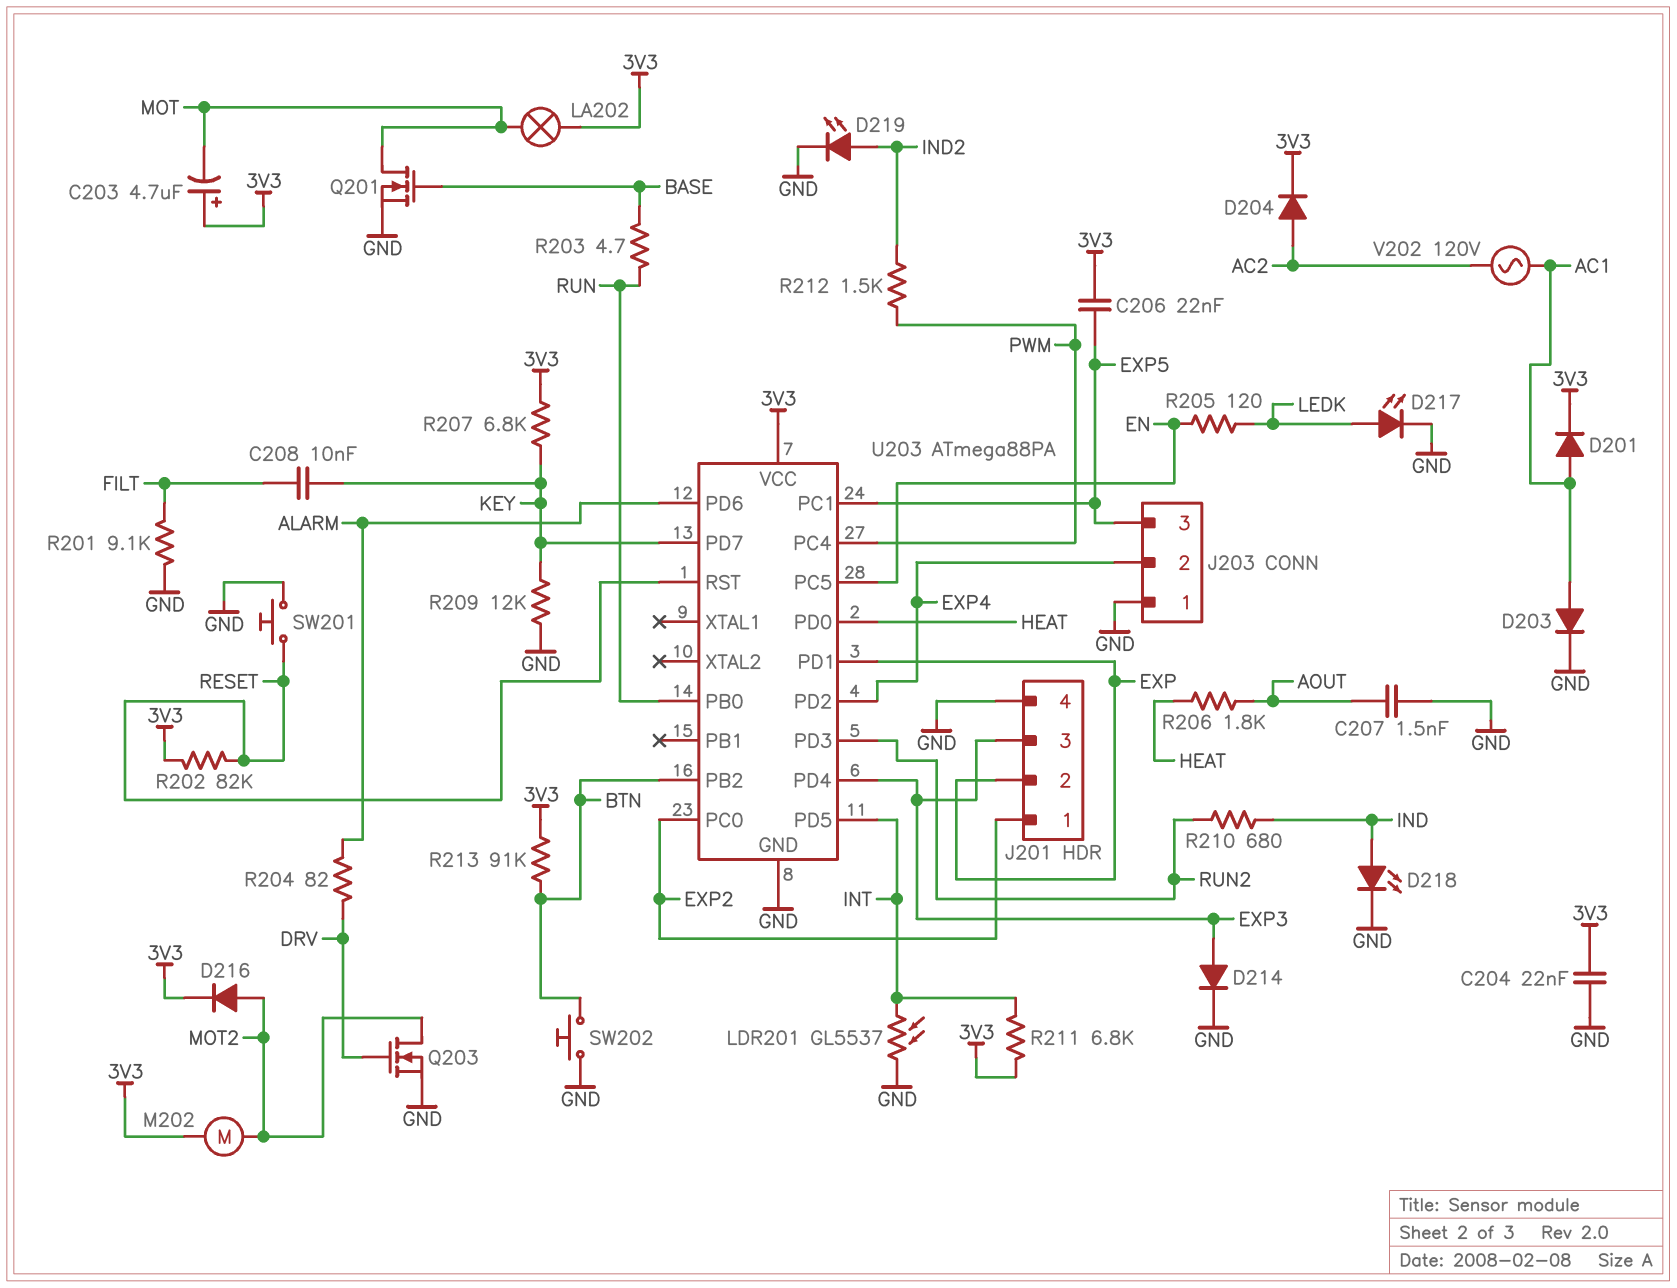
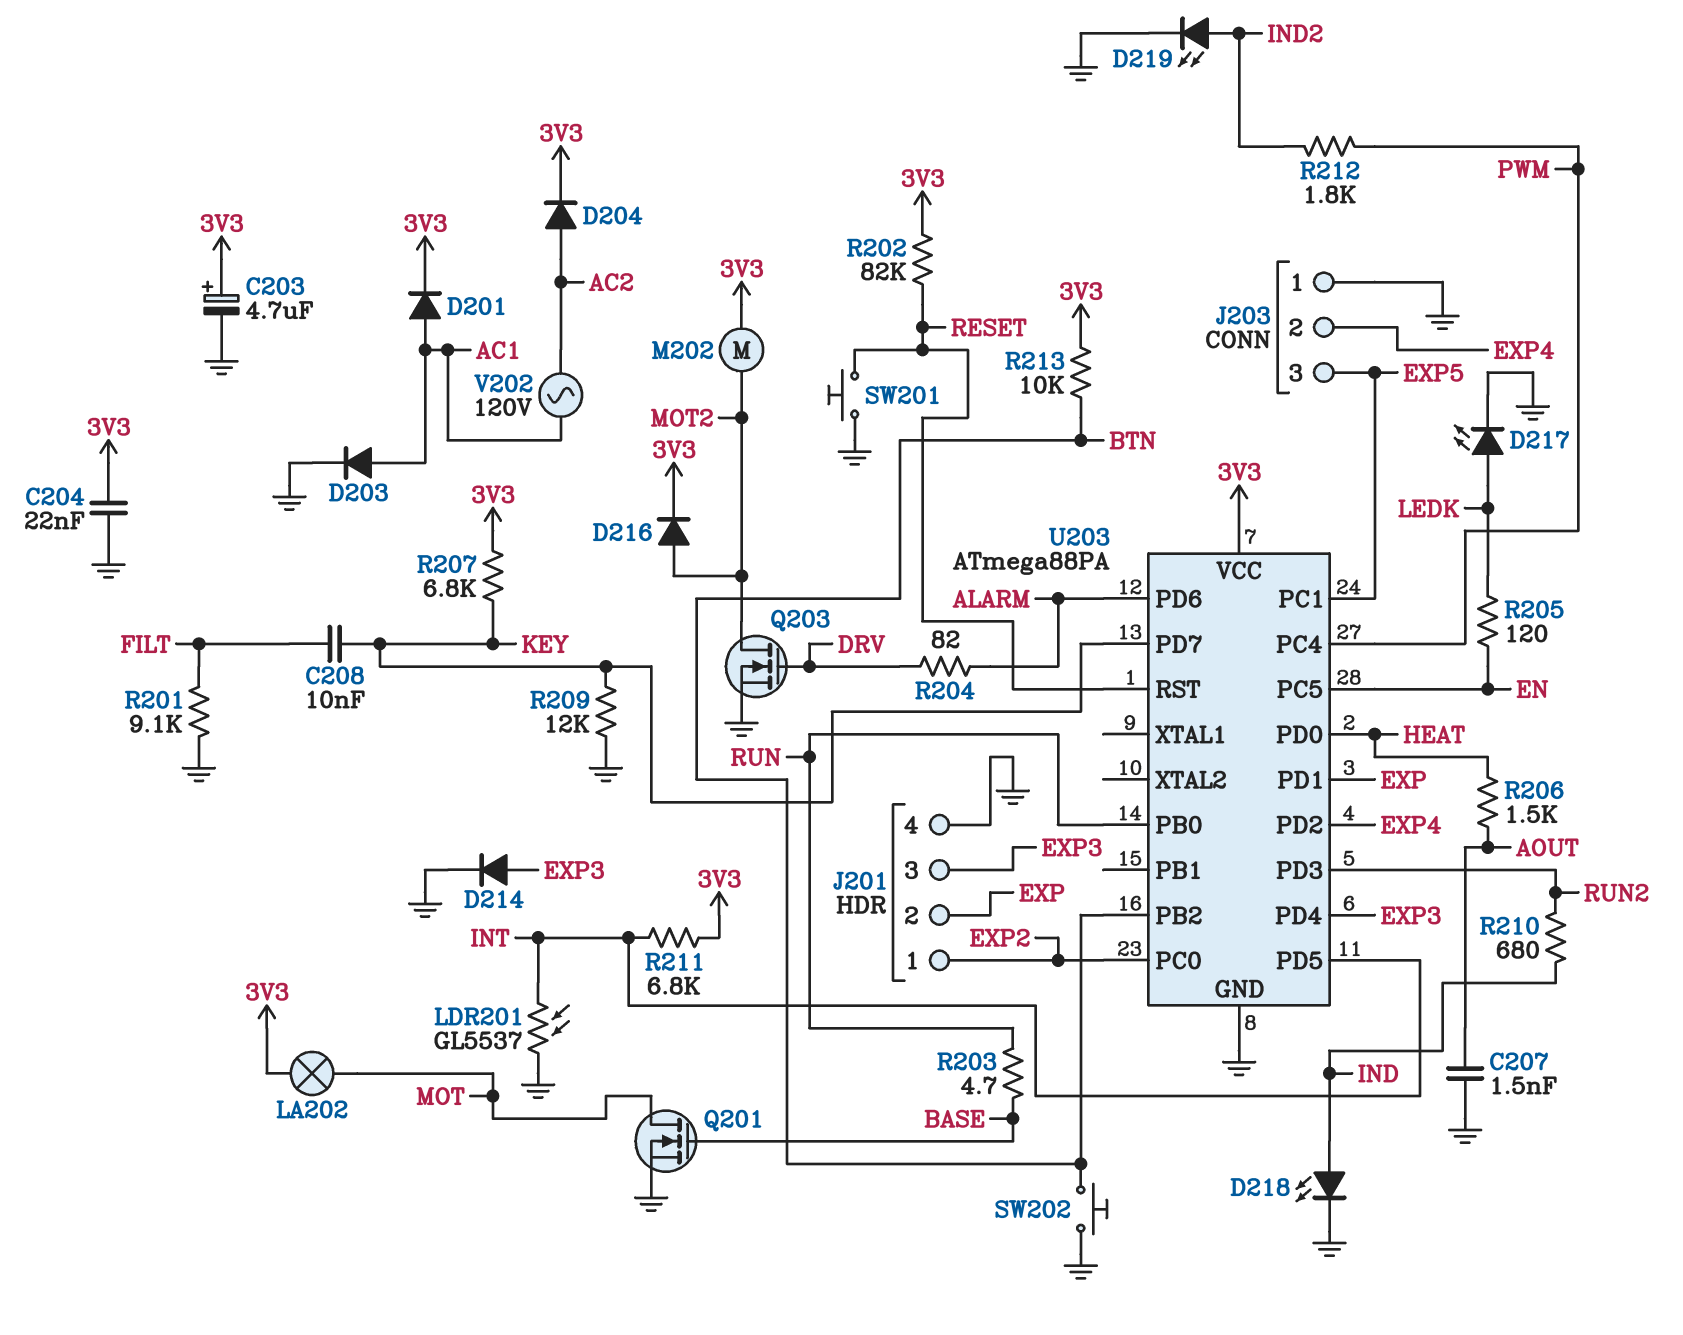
C203: 4.7uF (plus 3V3, minus MOT) -> 4.7uF (plus 3V3, minus GND)
C206: 22nF (3V3, EXP5) -> none
R206: 1.8k (AOUT, HEAT) -> 1.5k (AOUT, HEAT)
R212: 1.5k (IND2, PWM) -> 1.8k (IND2, PWM)
R213: 91k (3V3, BTN) -> 10k (3V3, BTN)

